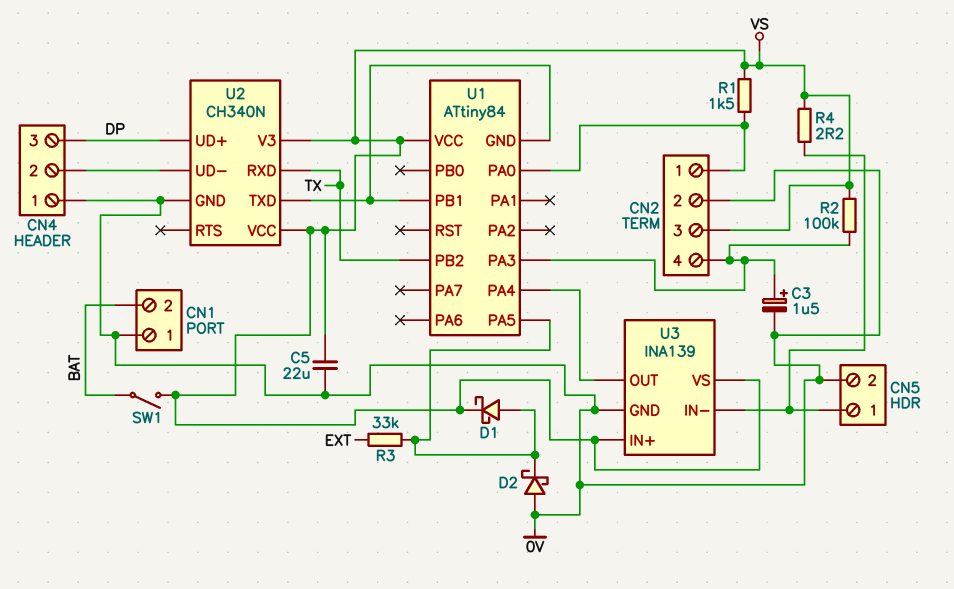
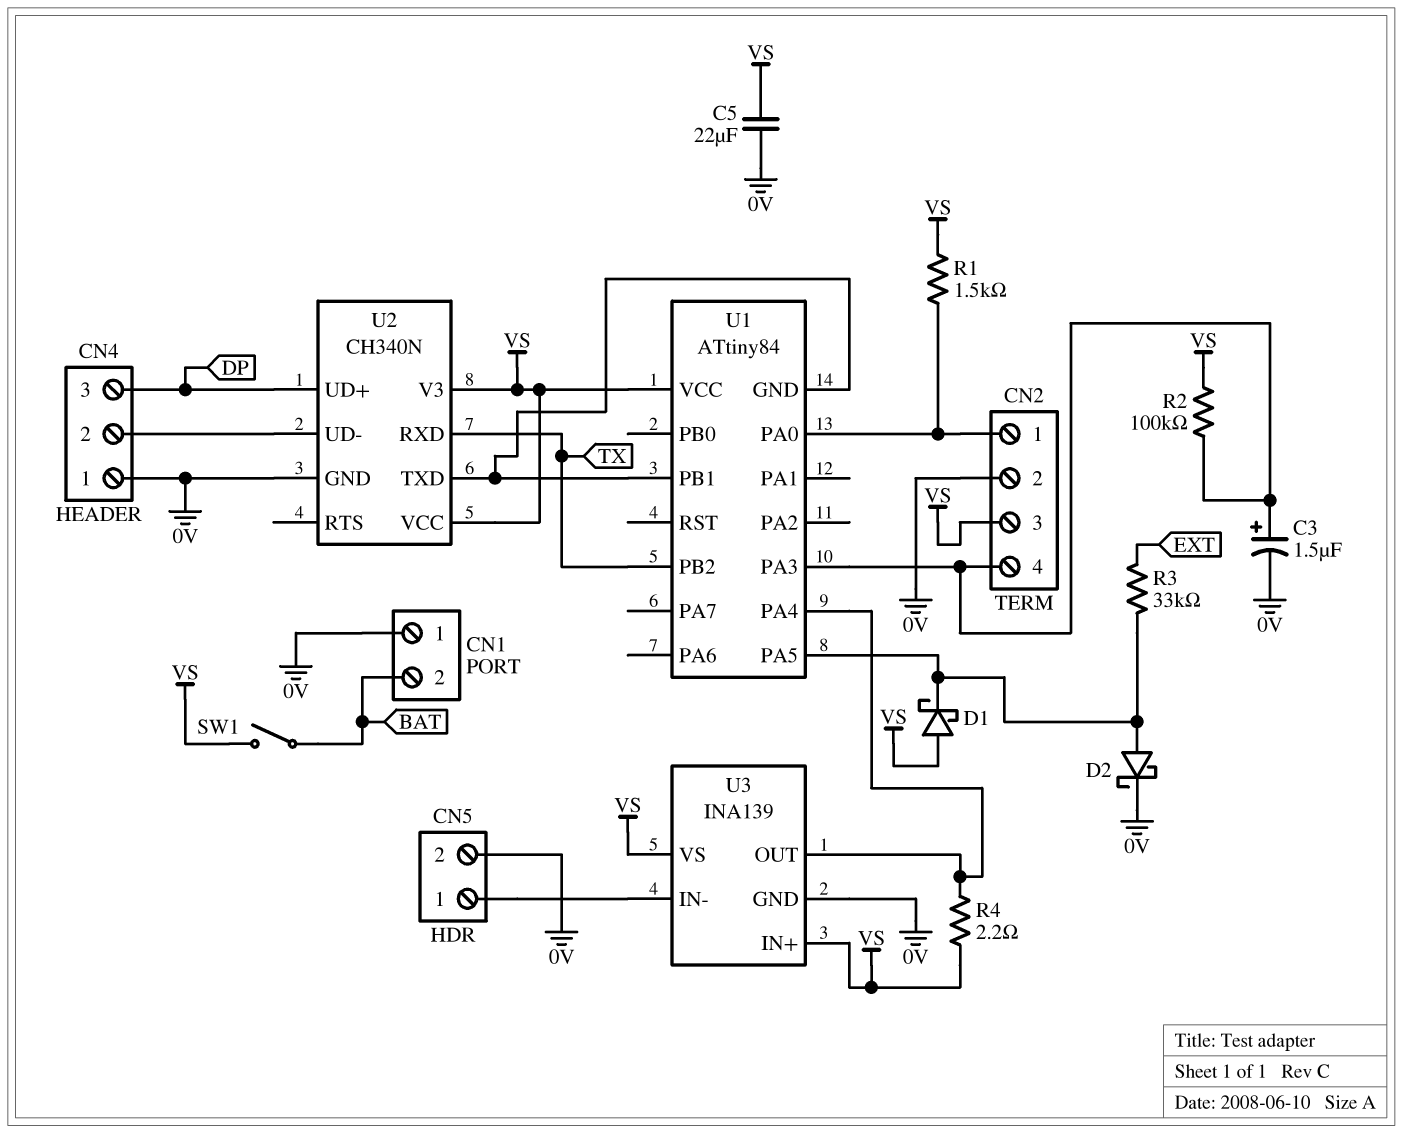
D1: schottky (A U1/PA5, K VS) -> schottky (A VS, K U1/PA5)
D2: schottky (A 0V, K U1/PA5) -> schottky (A U1/PA5, K 0V)
R4: 2.2 (CN5/1, VS) -> 2.2 (U1/PA4, VS)

